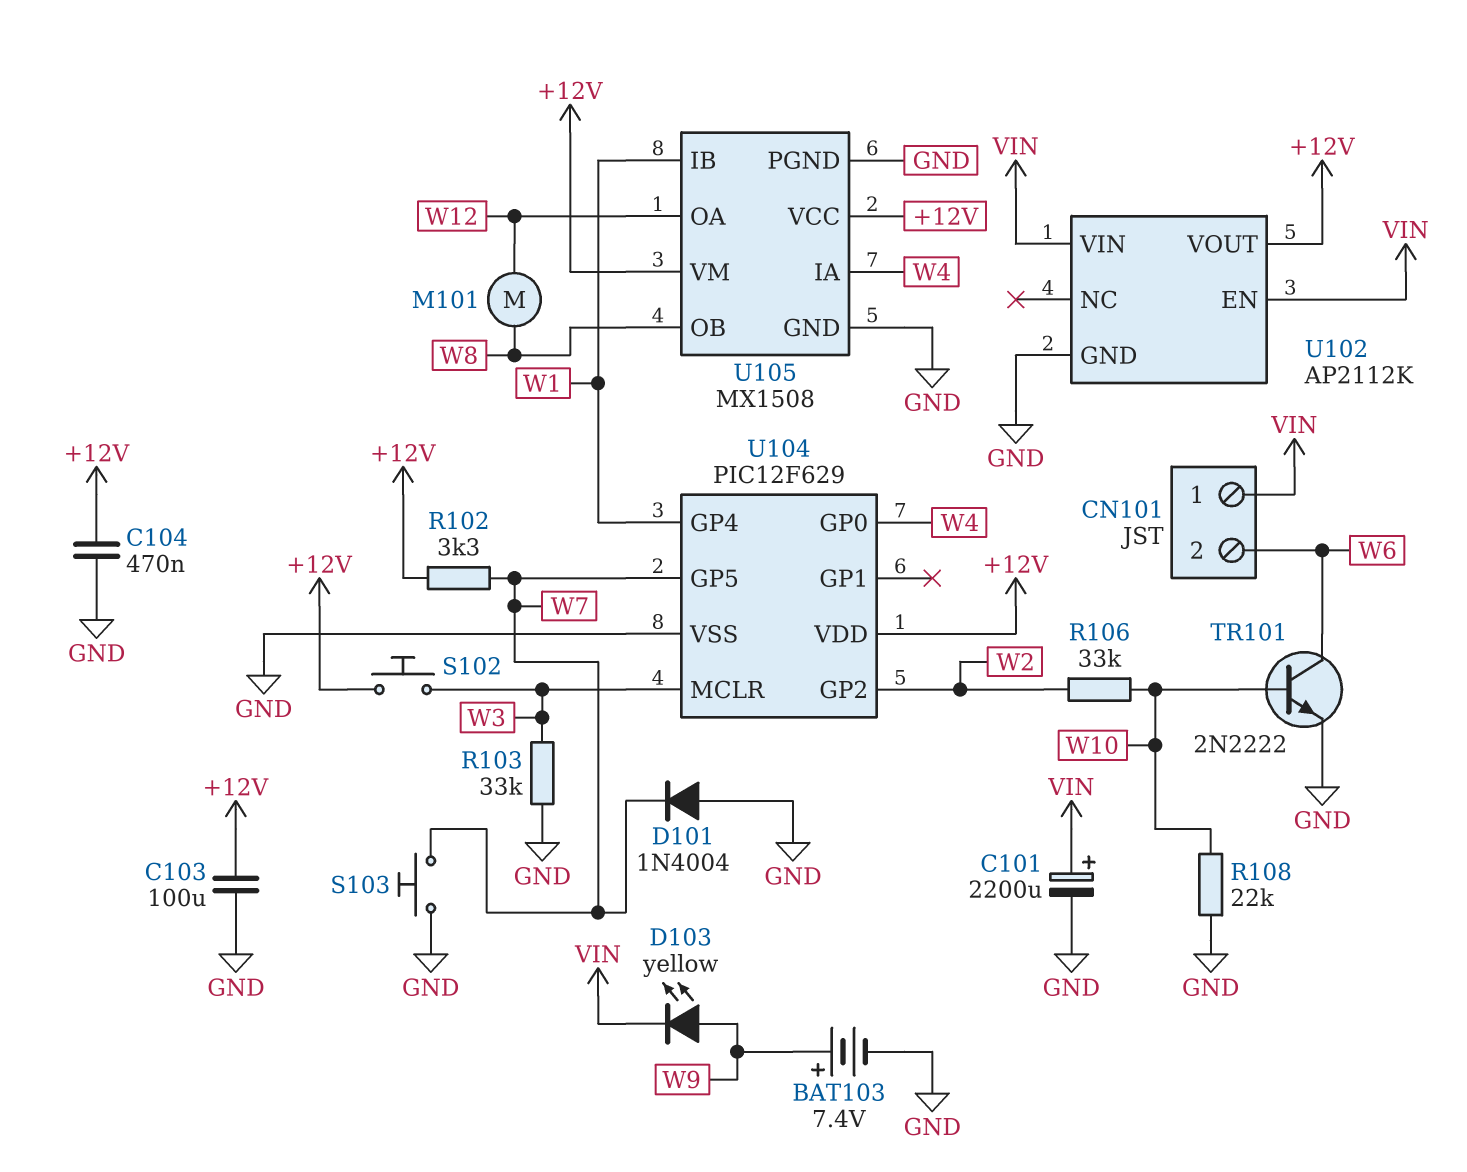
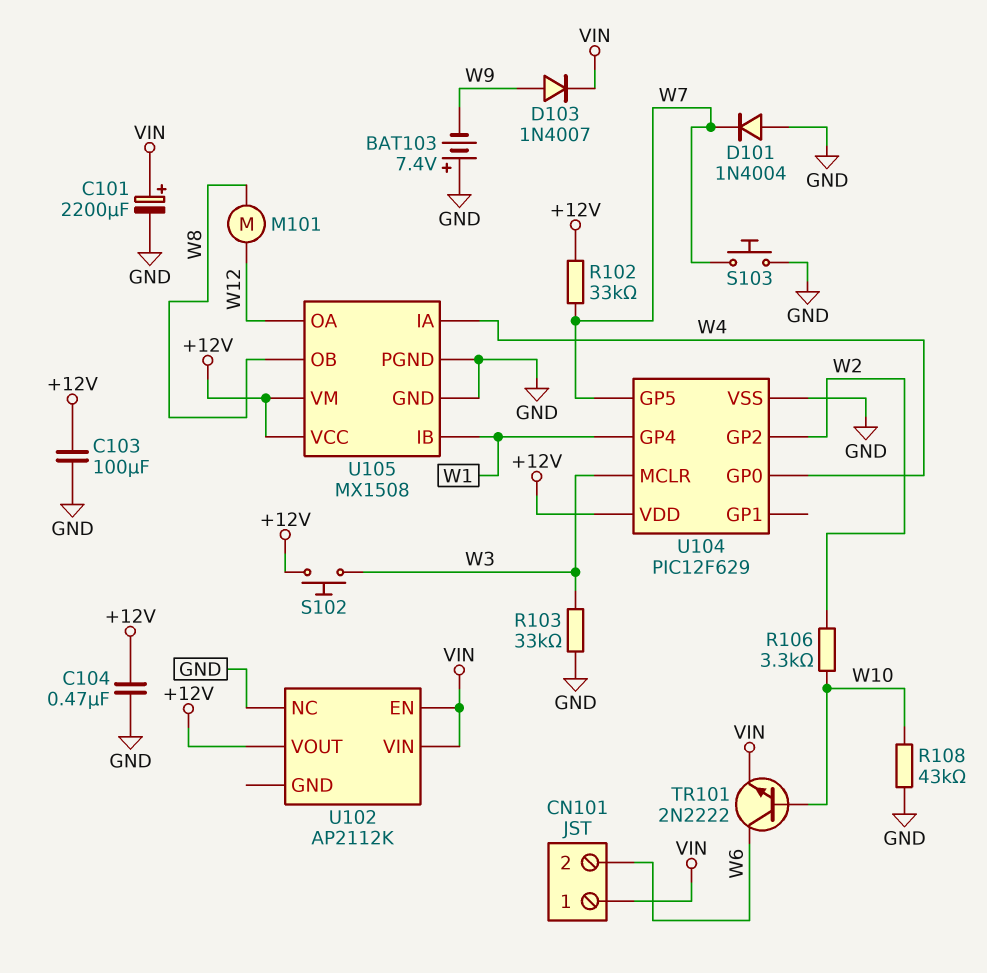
BAT103: 7.4V (plus W9, minus GND) -> 7.4V (plus GND, minus W9)
D103: LED yellow (A W9, K VIN) -> diode 1N4007 (A W9, K VIN)
R102: 3.3k (+12V, W7) -> 33k (+12V, W7)
R106: 33k (W2, W10) -> 3.3k (W2, W10)
R108: 22k (GND, W10) -> 43k (GND, W10)
TR101: NPN 2N2222 (B W10, C W6, E GND) -> NPN 2N2222 (B W10, C W6, E VIN)
U102 pin GND: GND -> none
U102 pin NC: none -> GND

